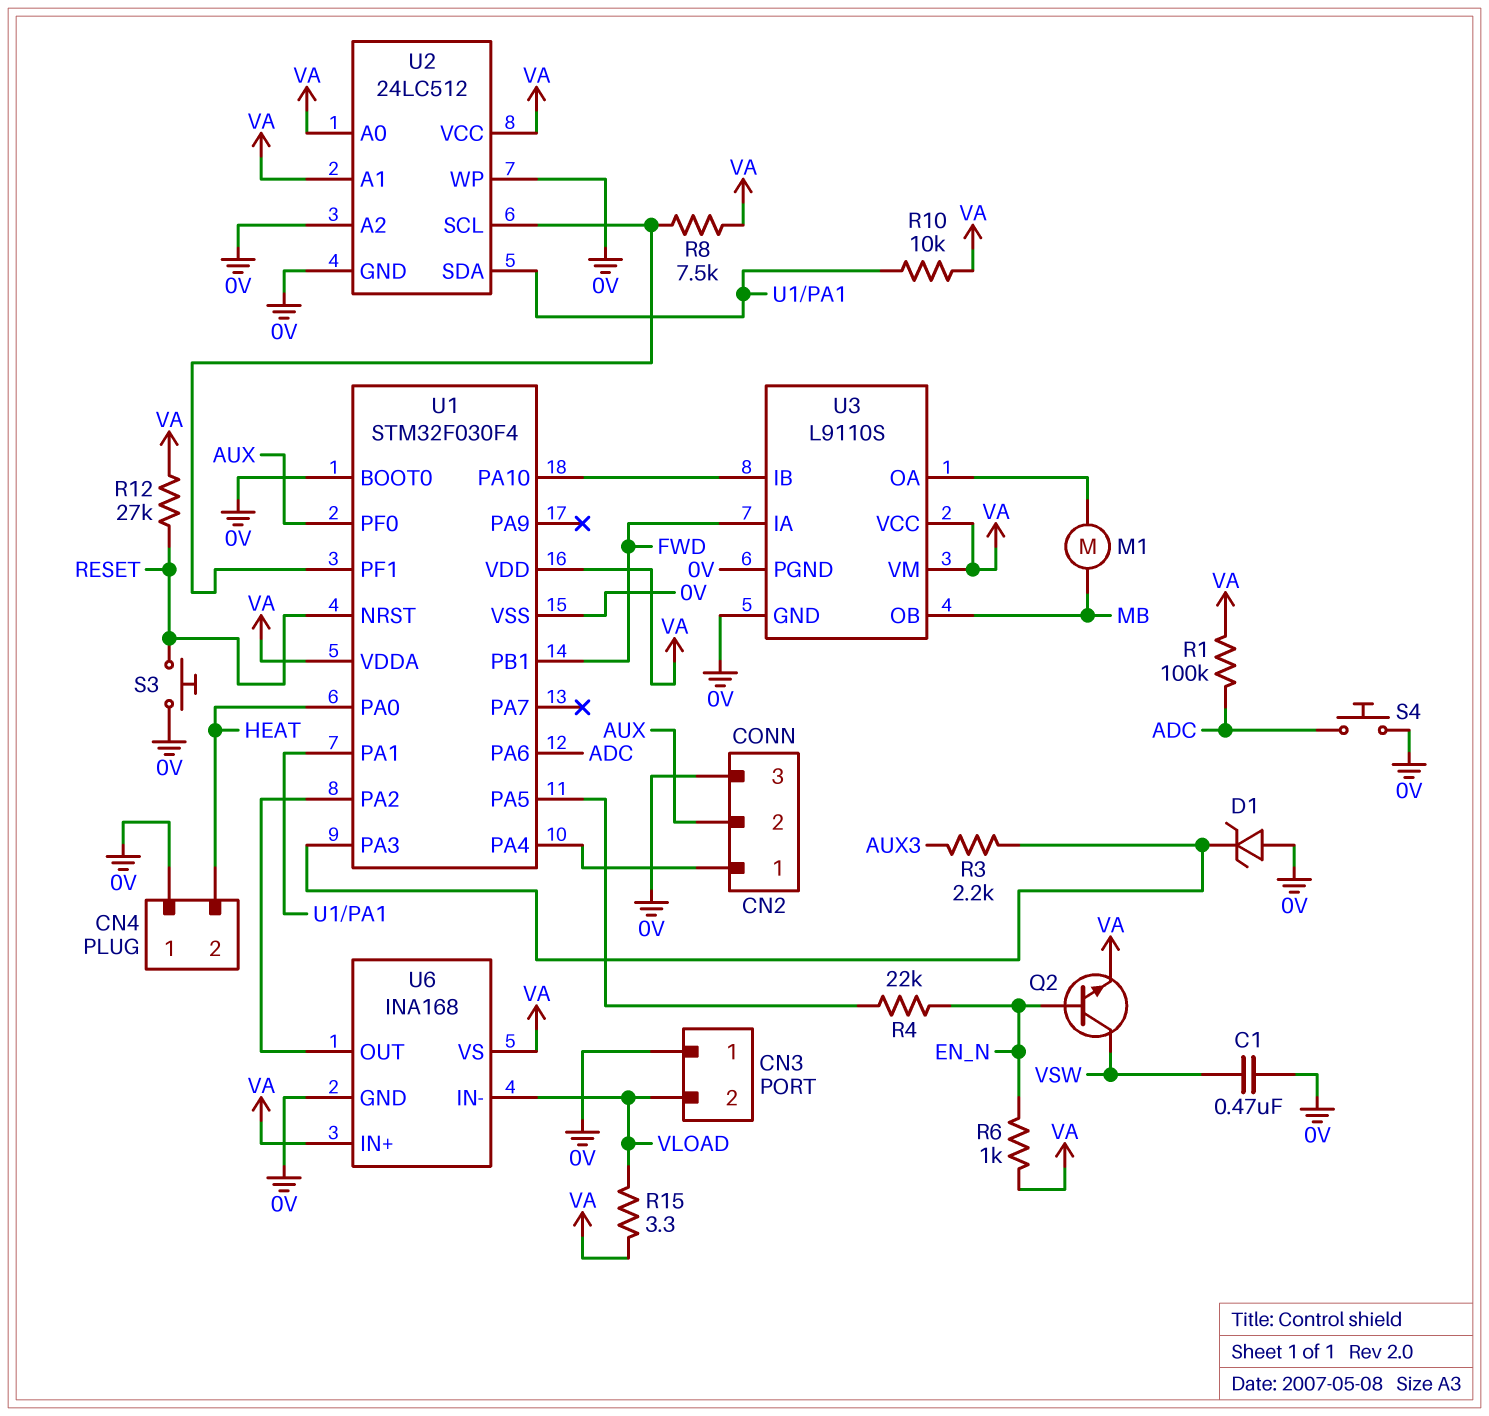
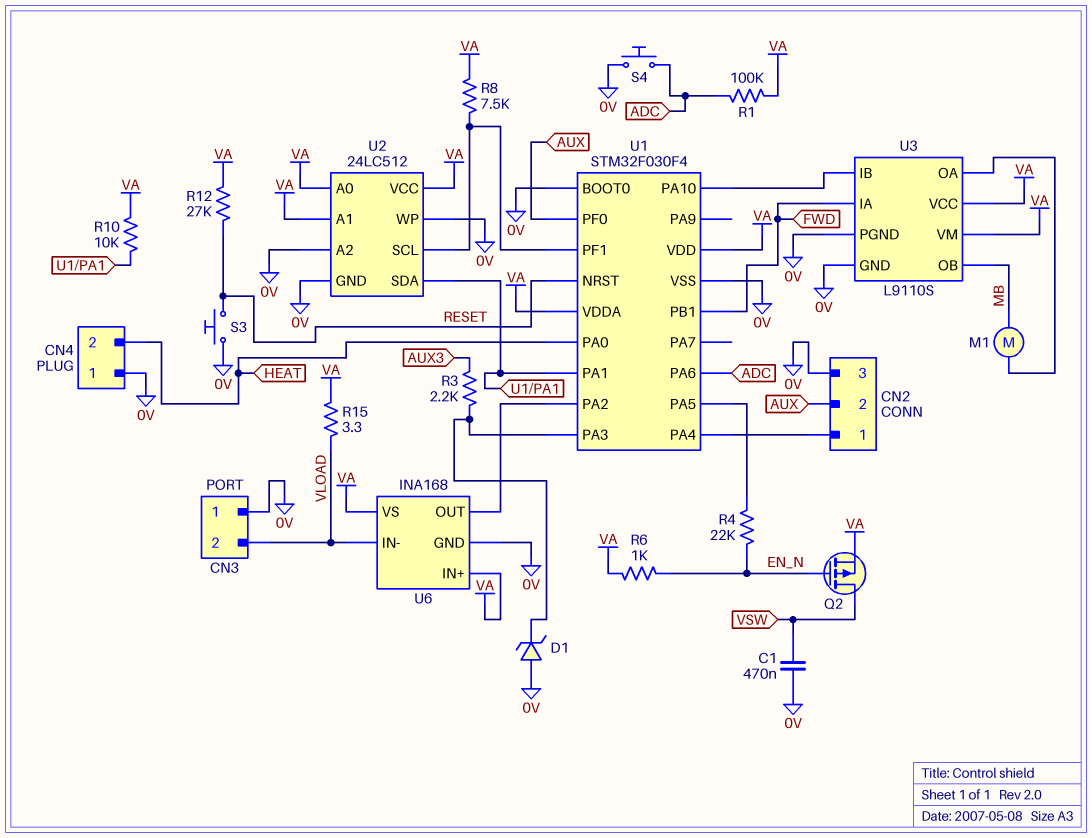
Q2: NPN (B EN_N, C VSW, E VA) -> PMOS (G EN_N, D VSW, S VA)

